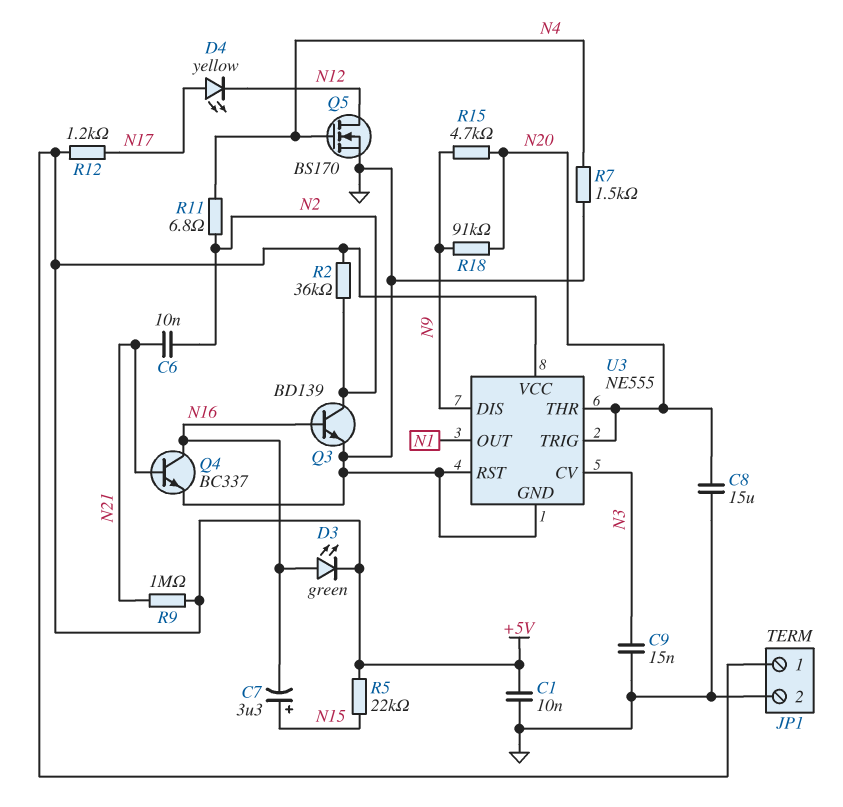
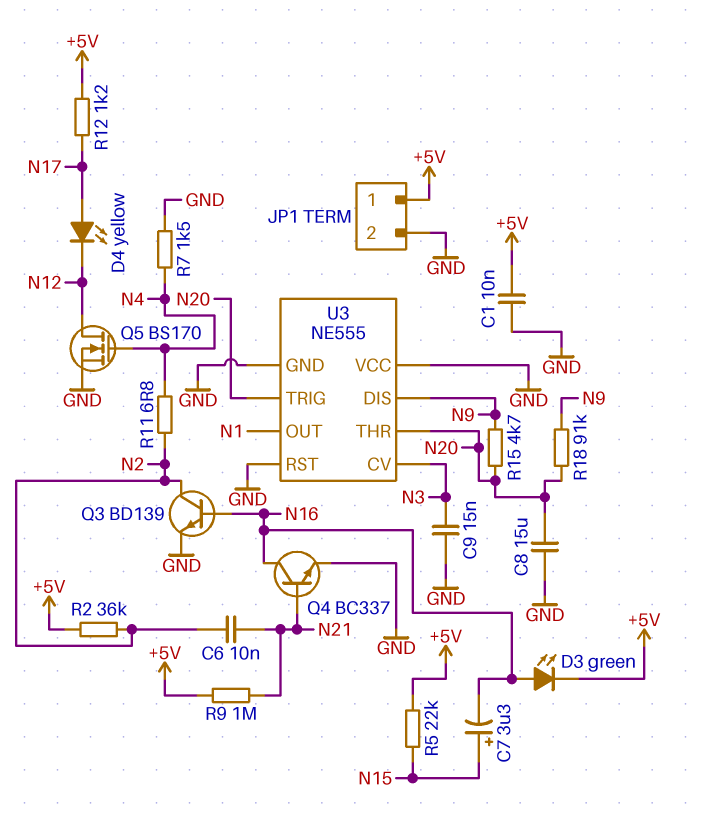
U3 pin VCC: +5V -> GND

